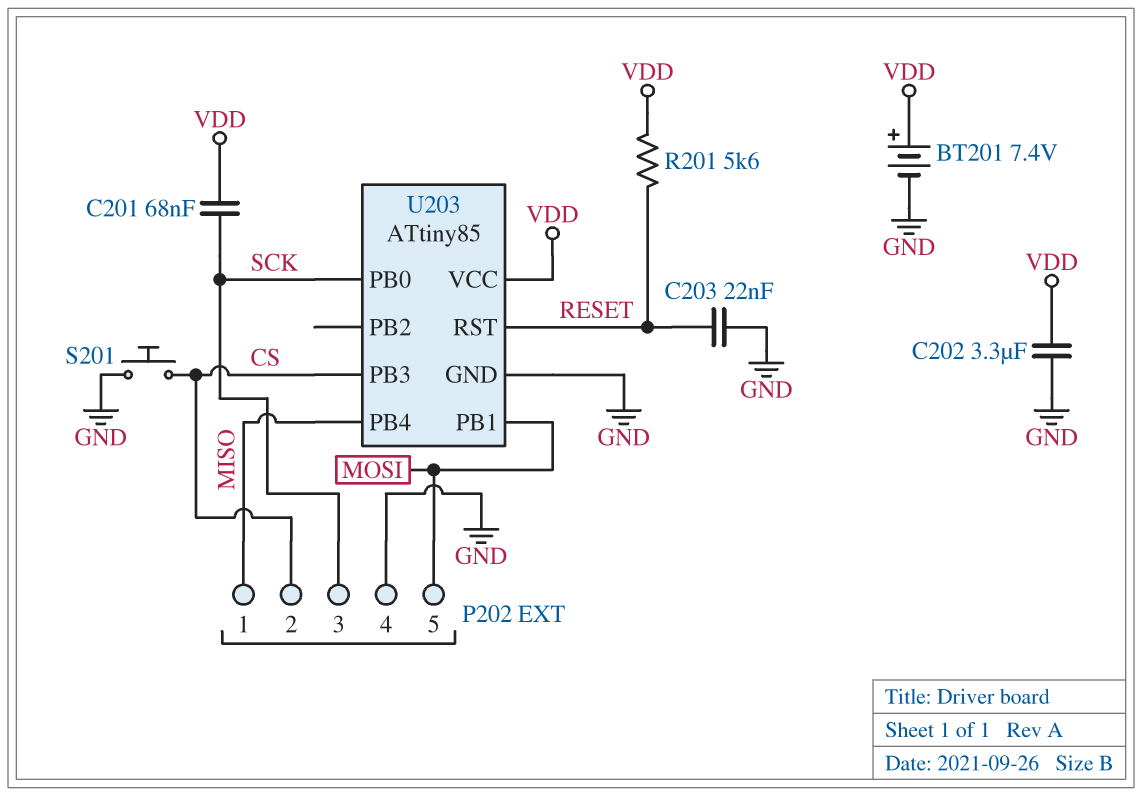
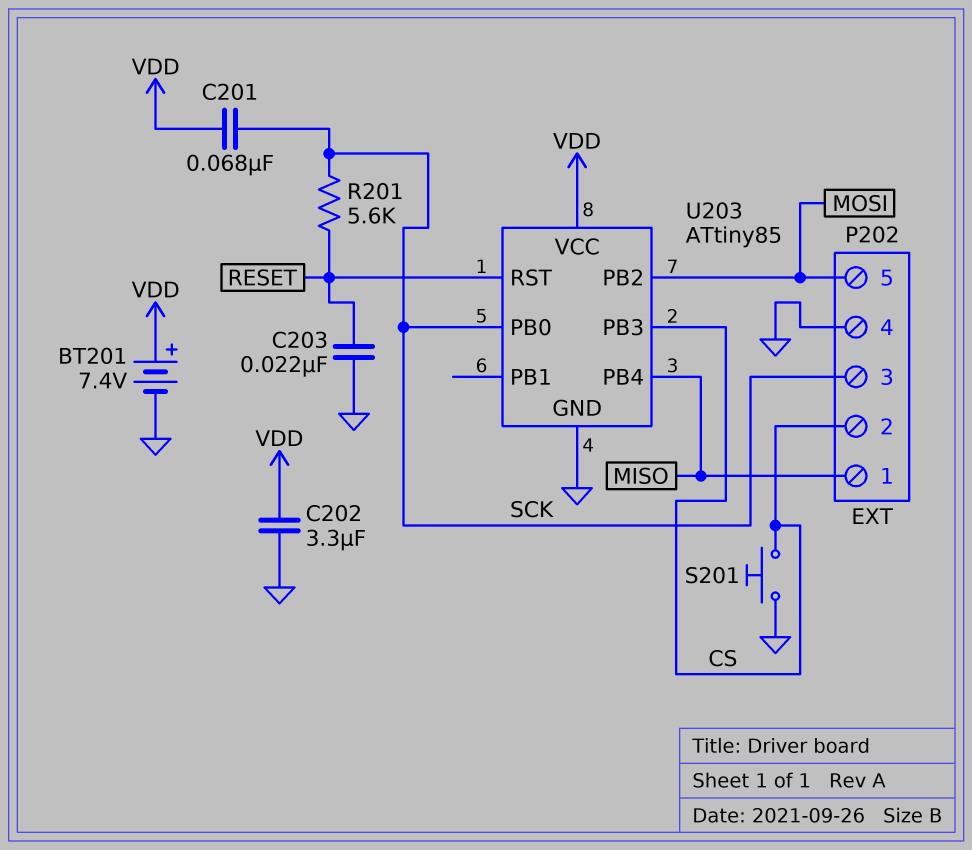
R201: 5.6k (RESET, VDD) -> 5.6k (RESET, SCK)
U203 pin PB1: MOSI -> none
U203 pin PB2: none -> MOSI

